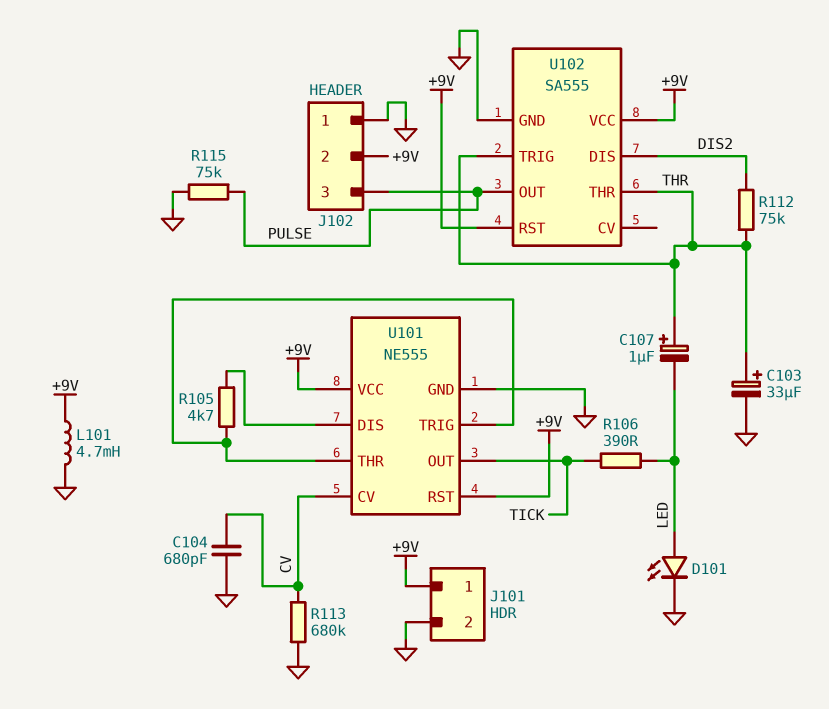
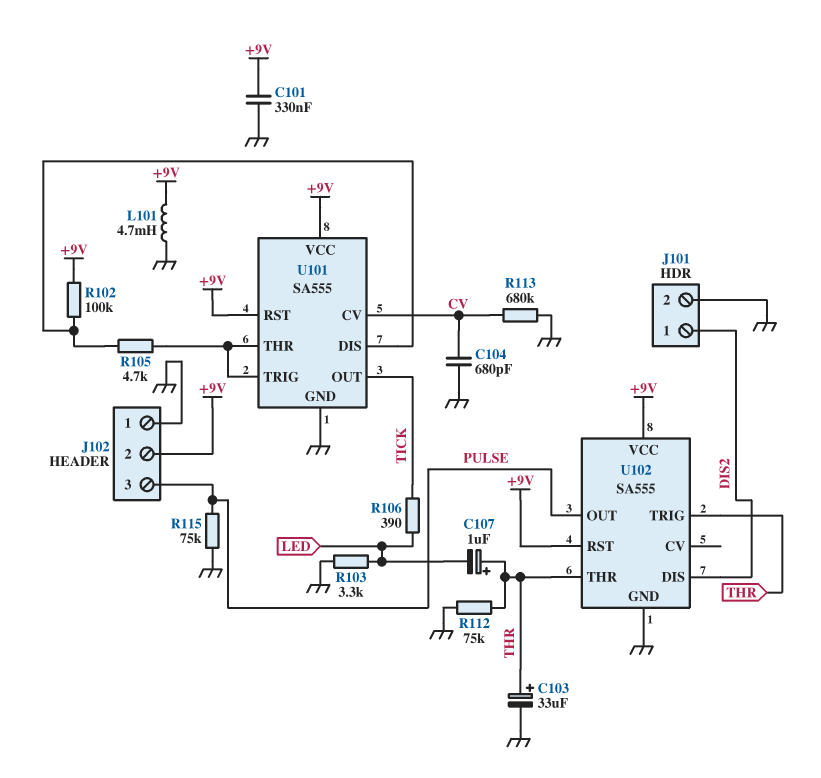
C101: none -> 330nF (+9V, GND)
D101: LED (A LED, K GND) -> none
J101 pin 1: +9V -> DIS2
R102: none -> 100k (+9V, U101/DIS)
R103: none -> 3.3k (GND, LED)
R112: 75k (DIS2, THR) -> 75k (GND, THR)
U101: NE555 -> SA555

